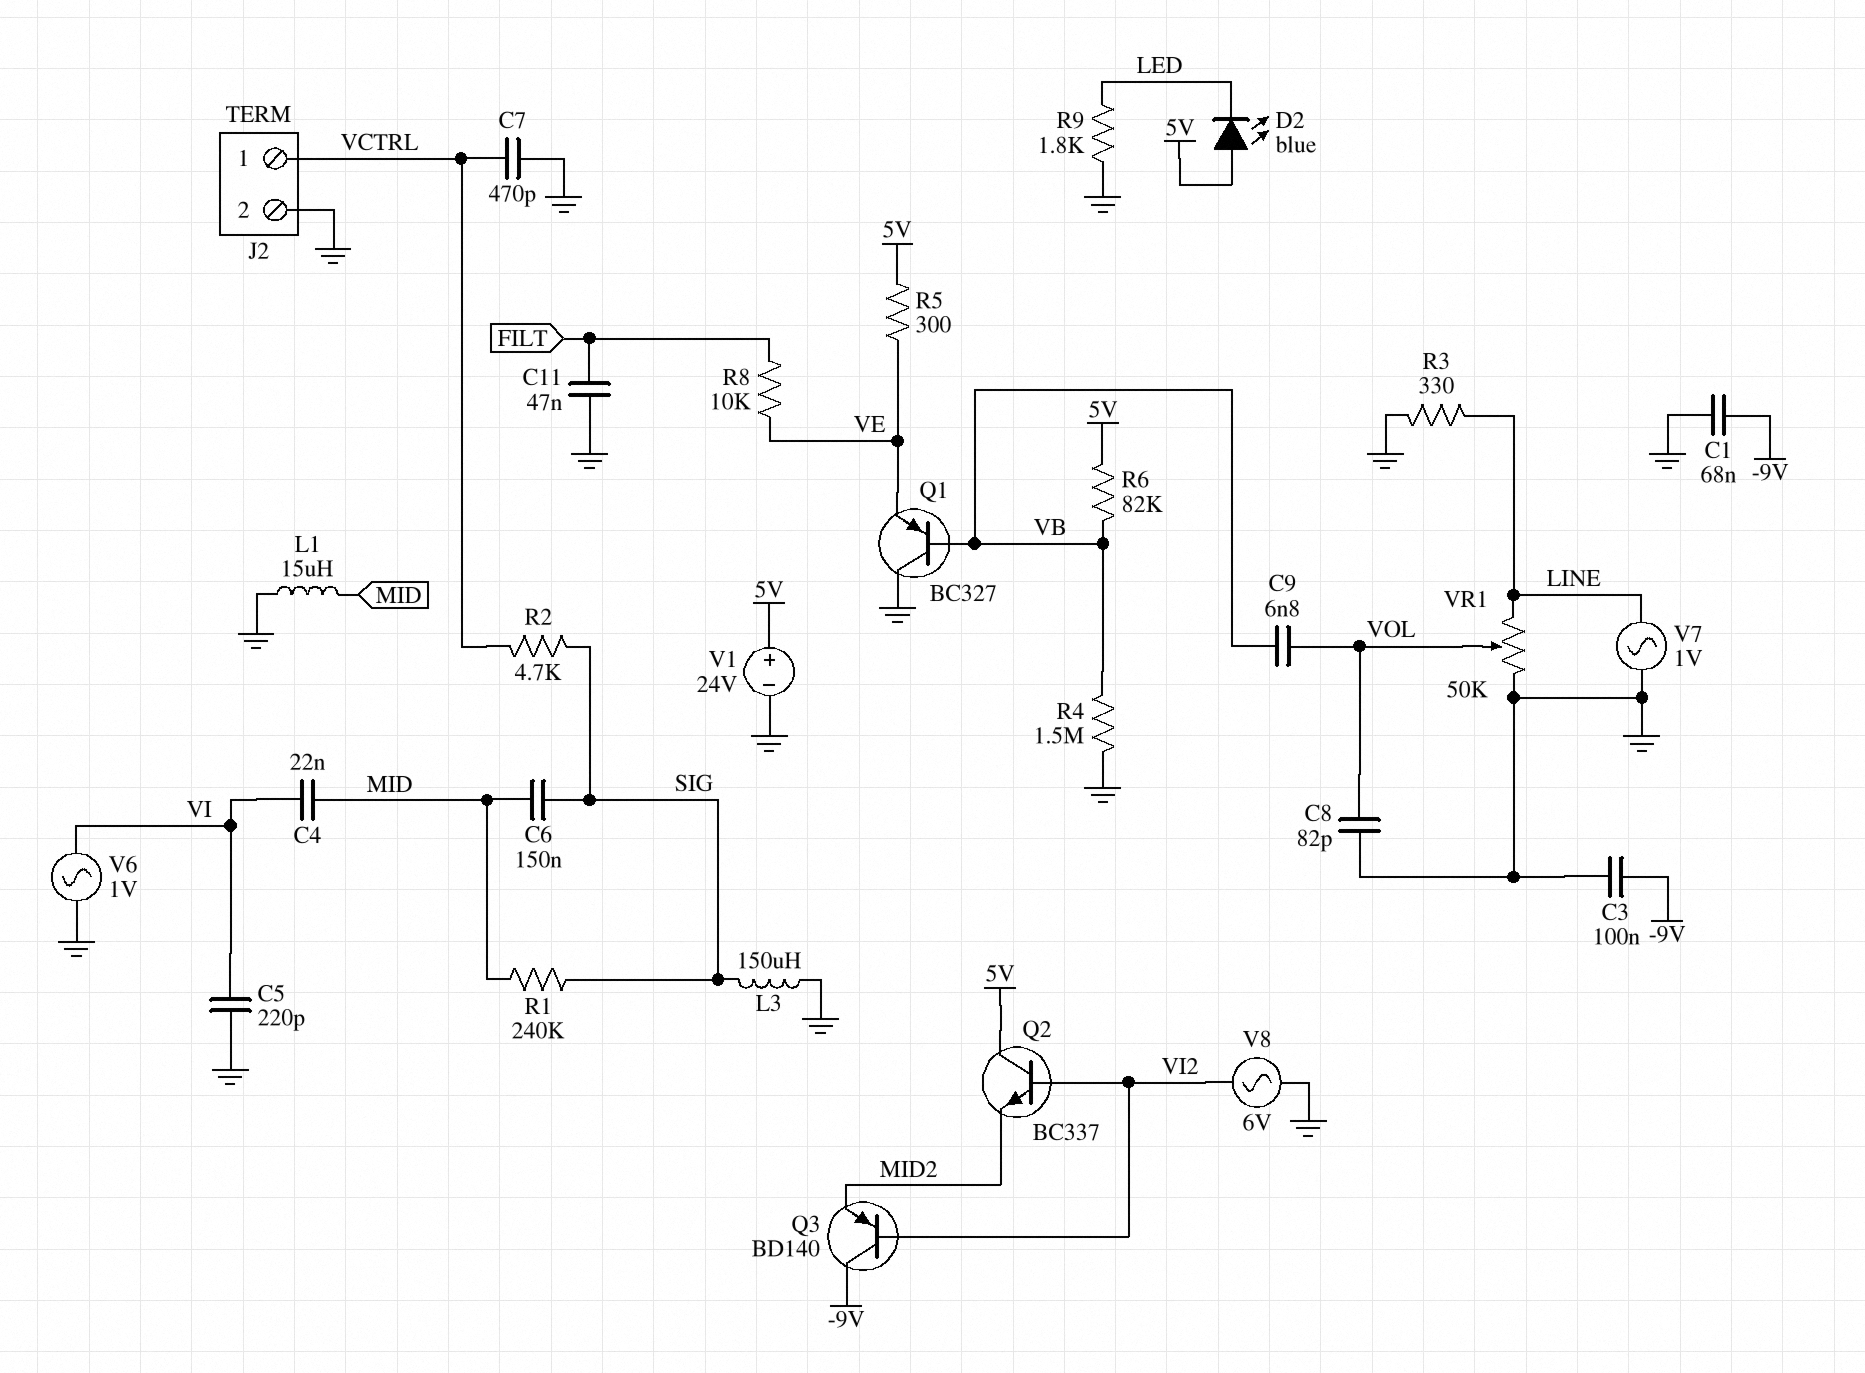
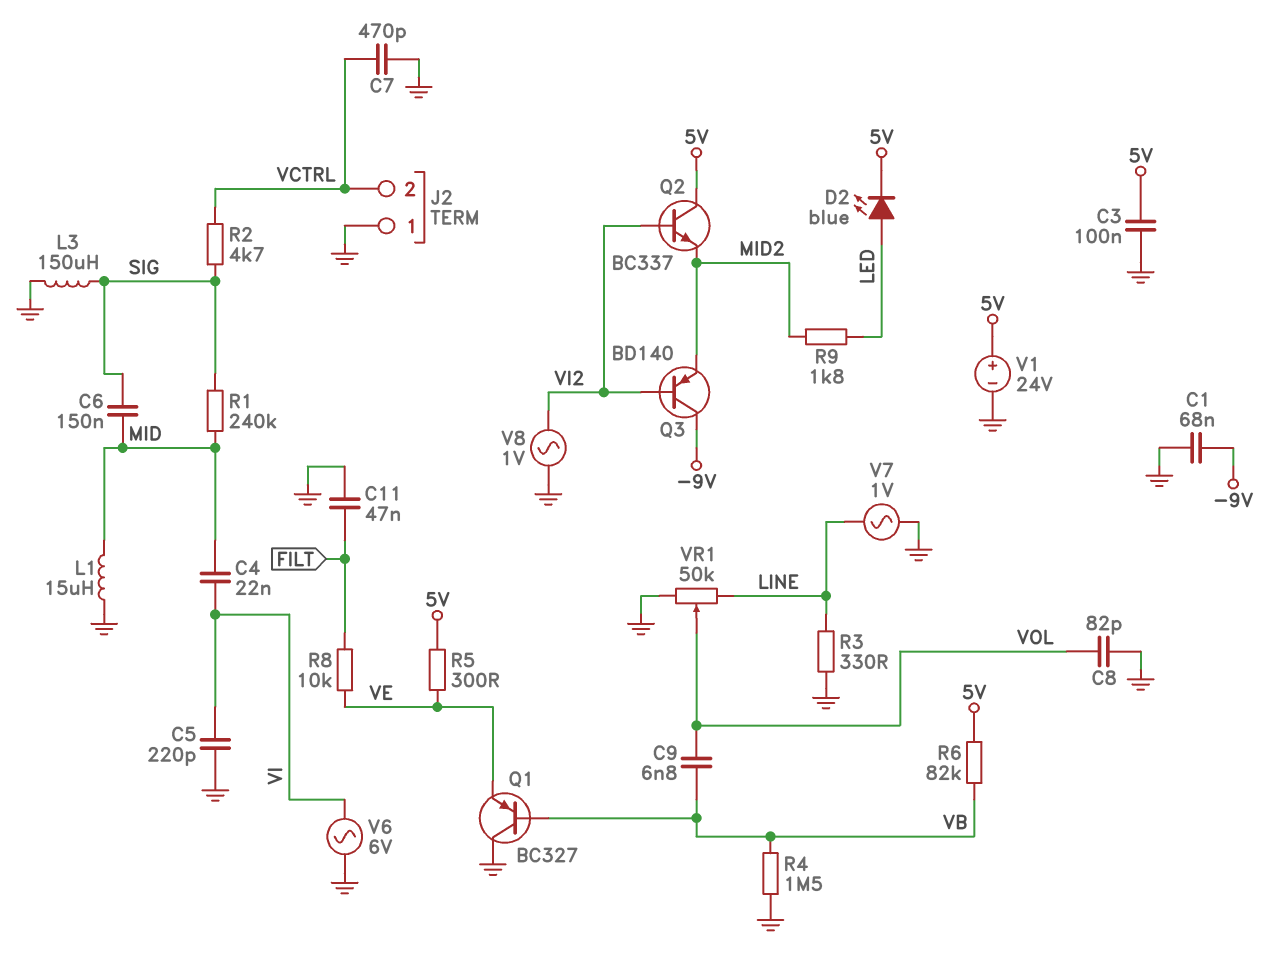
C3: 100nF (-9V, GND) -> 100nF (5V, GND)
D2: LED blue (A 5V, K LED) -> LED blue (A LED, K 5V)
J2 pin 1: VCTRL -> GND
J2 pin 2: GND -> VCTRL
R9: 1.8k (GND, LED) -> 1.8k (LED, MID2)
V6: AC 1V (GND, VI) -> AC 6V (GND, VI)
V8: AC 6V (GND, VI2) -> AC 1V (GND, VI2)

